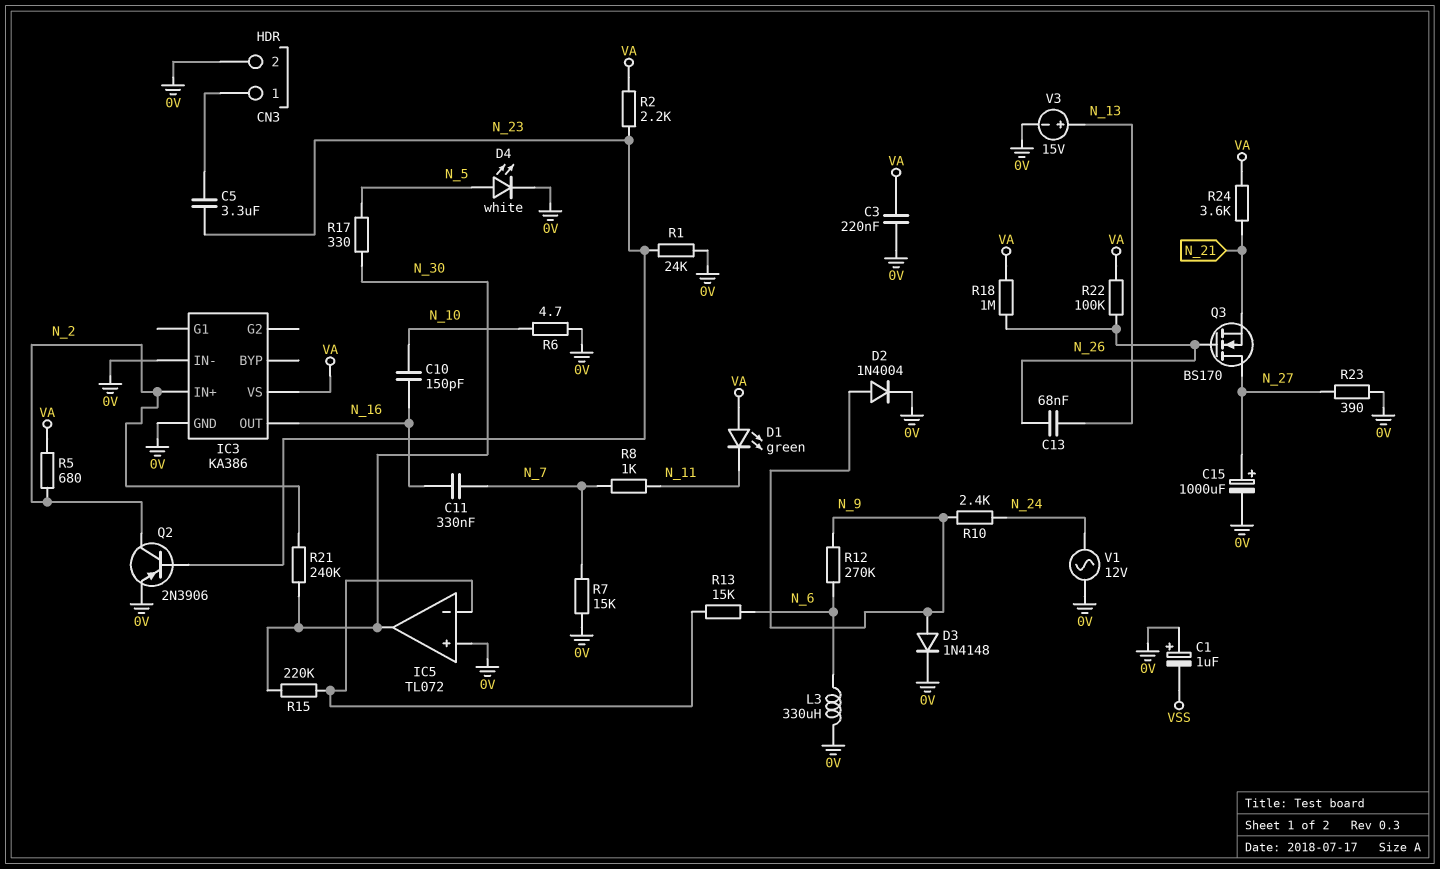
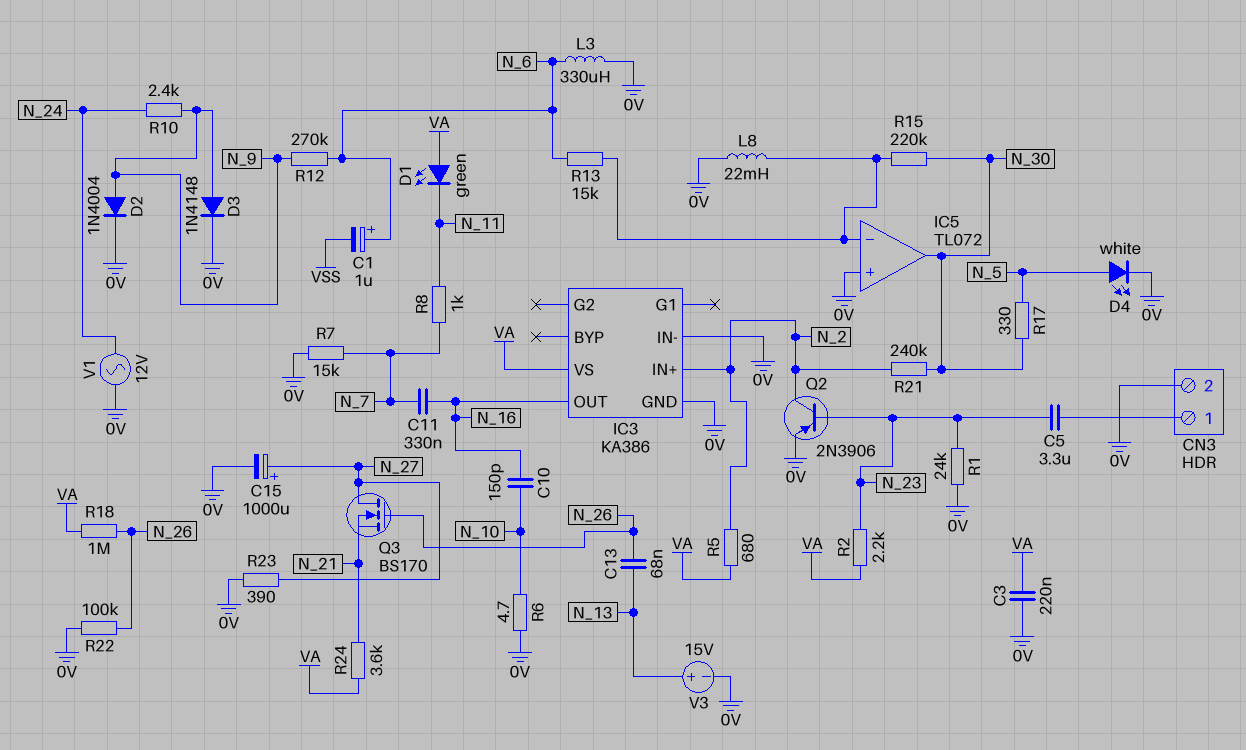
C1: 1uF (plus 0V, minus VSS) -> 1uF (plus N_6, minus VSS)
L8: none -> 22mH (0V, IC5/in-)
R22: 100k (N_26, VA) -> 100k (0V, N_26)

